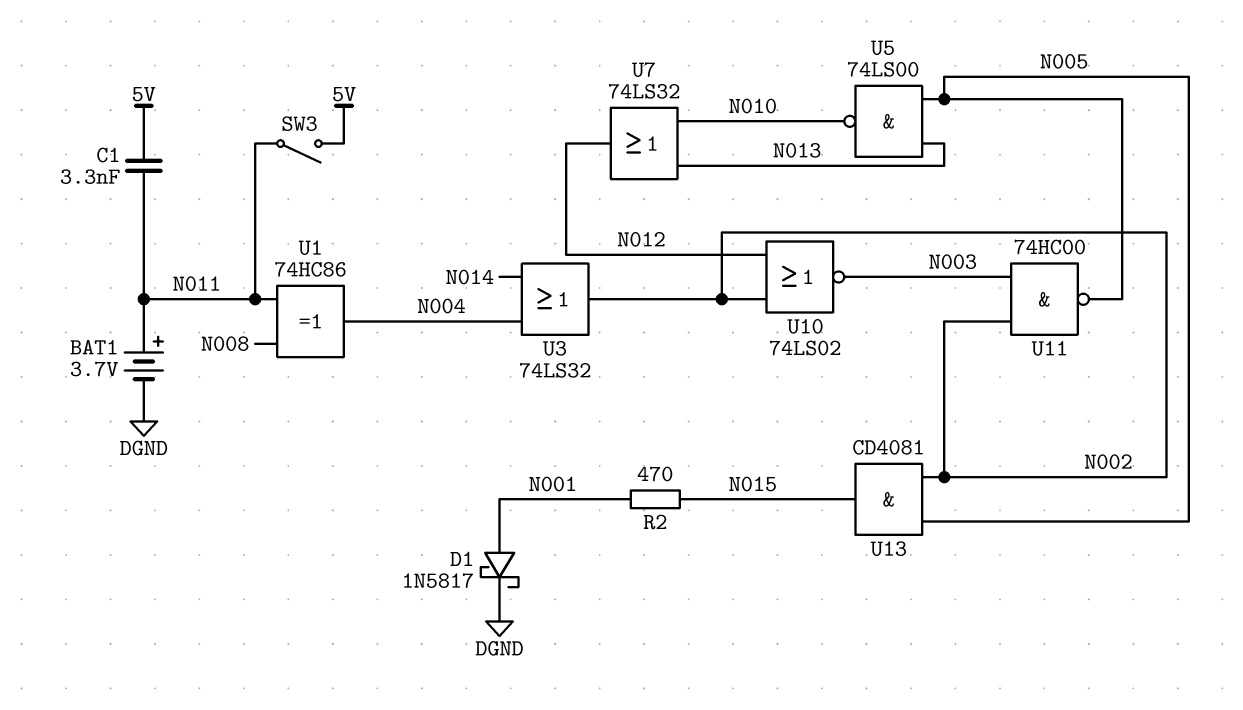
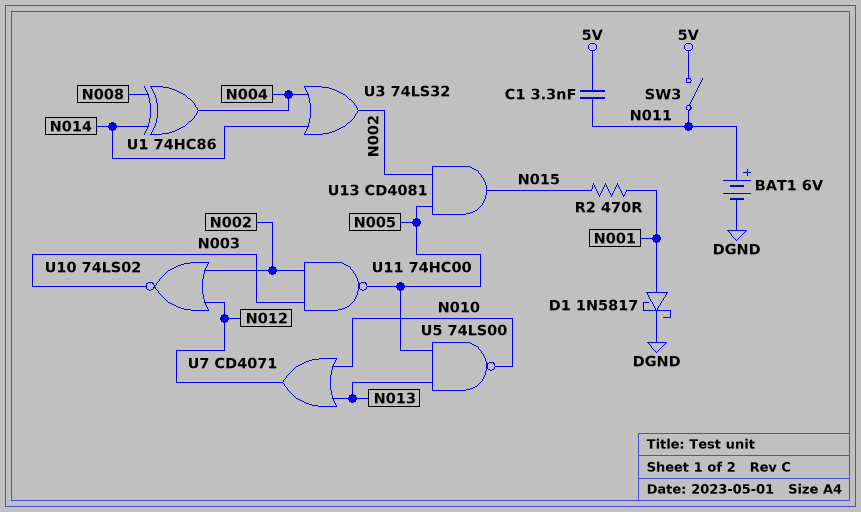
BAT1: 3.7V (plus N011, minus DGND) -> 6V (plus N011, minus DGND)
U1: XOR 74HC86 (in N008, in N011, out N004) -> XOR 74HC86 (in N008, in N014, out N004)
U7: OR 74LS32 (in N010, in N013, out N012) -> OR CD4071 (in N010, in N013, out N012)

